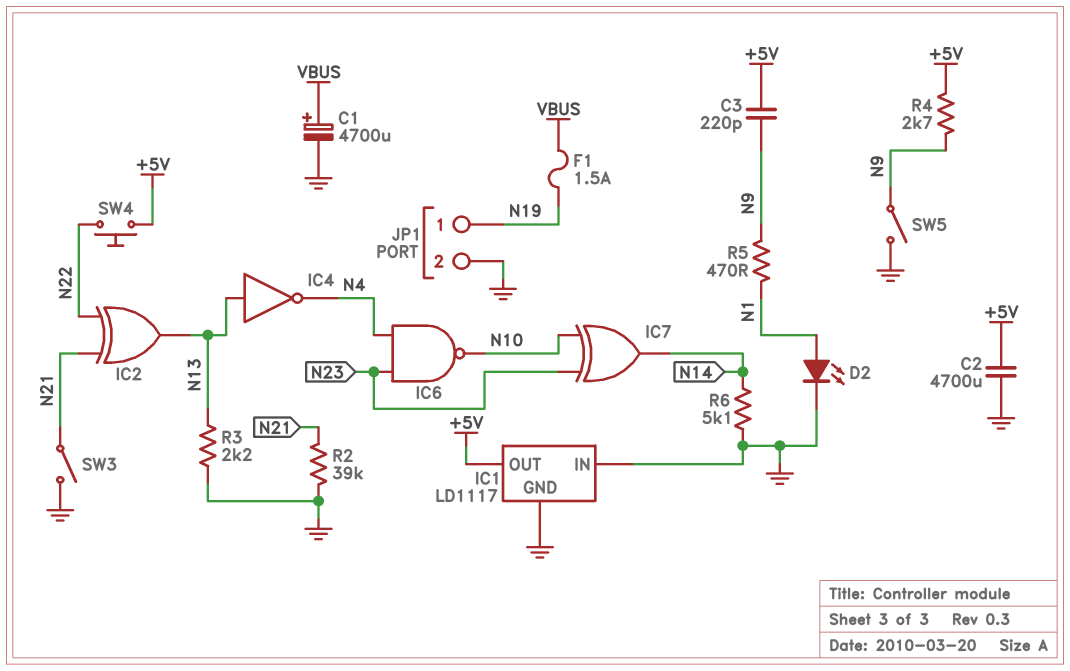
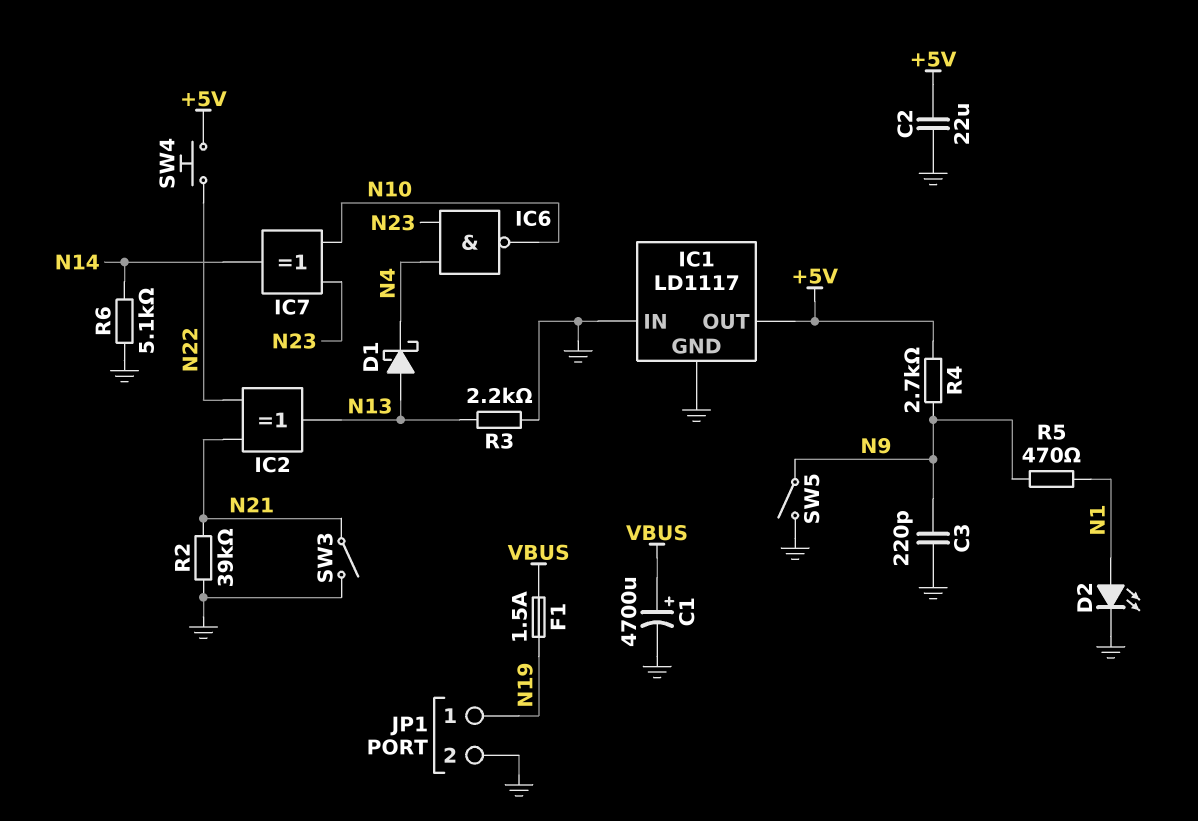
C2: 4700uF (+5V, GND) -> 22uF (+5V, GND)
C3: 220pF (+5V, N9) -> 220pF (GND, N9)
D1: none -> schottky (A N13, K N4)
IC4: NOT (in N13, out N4) -> none

